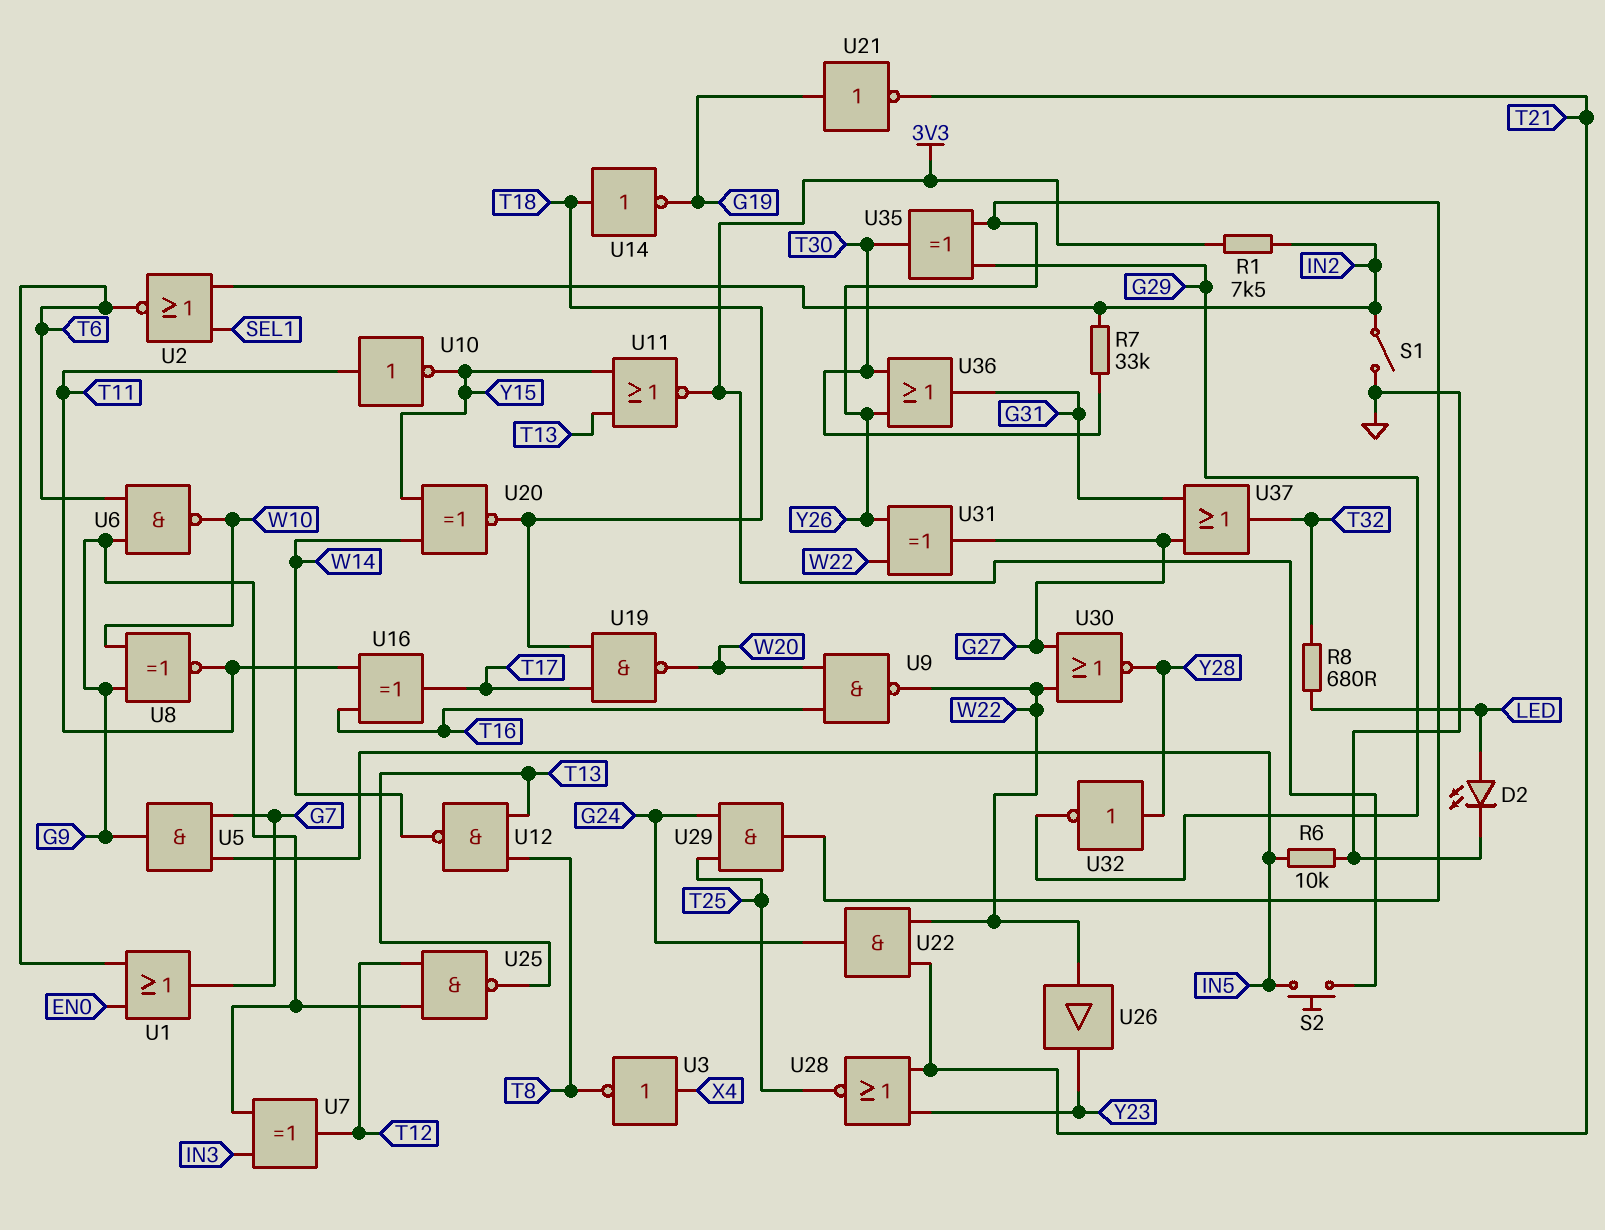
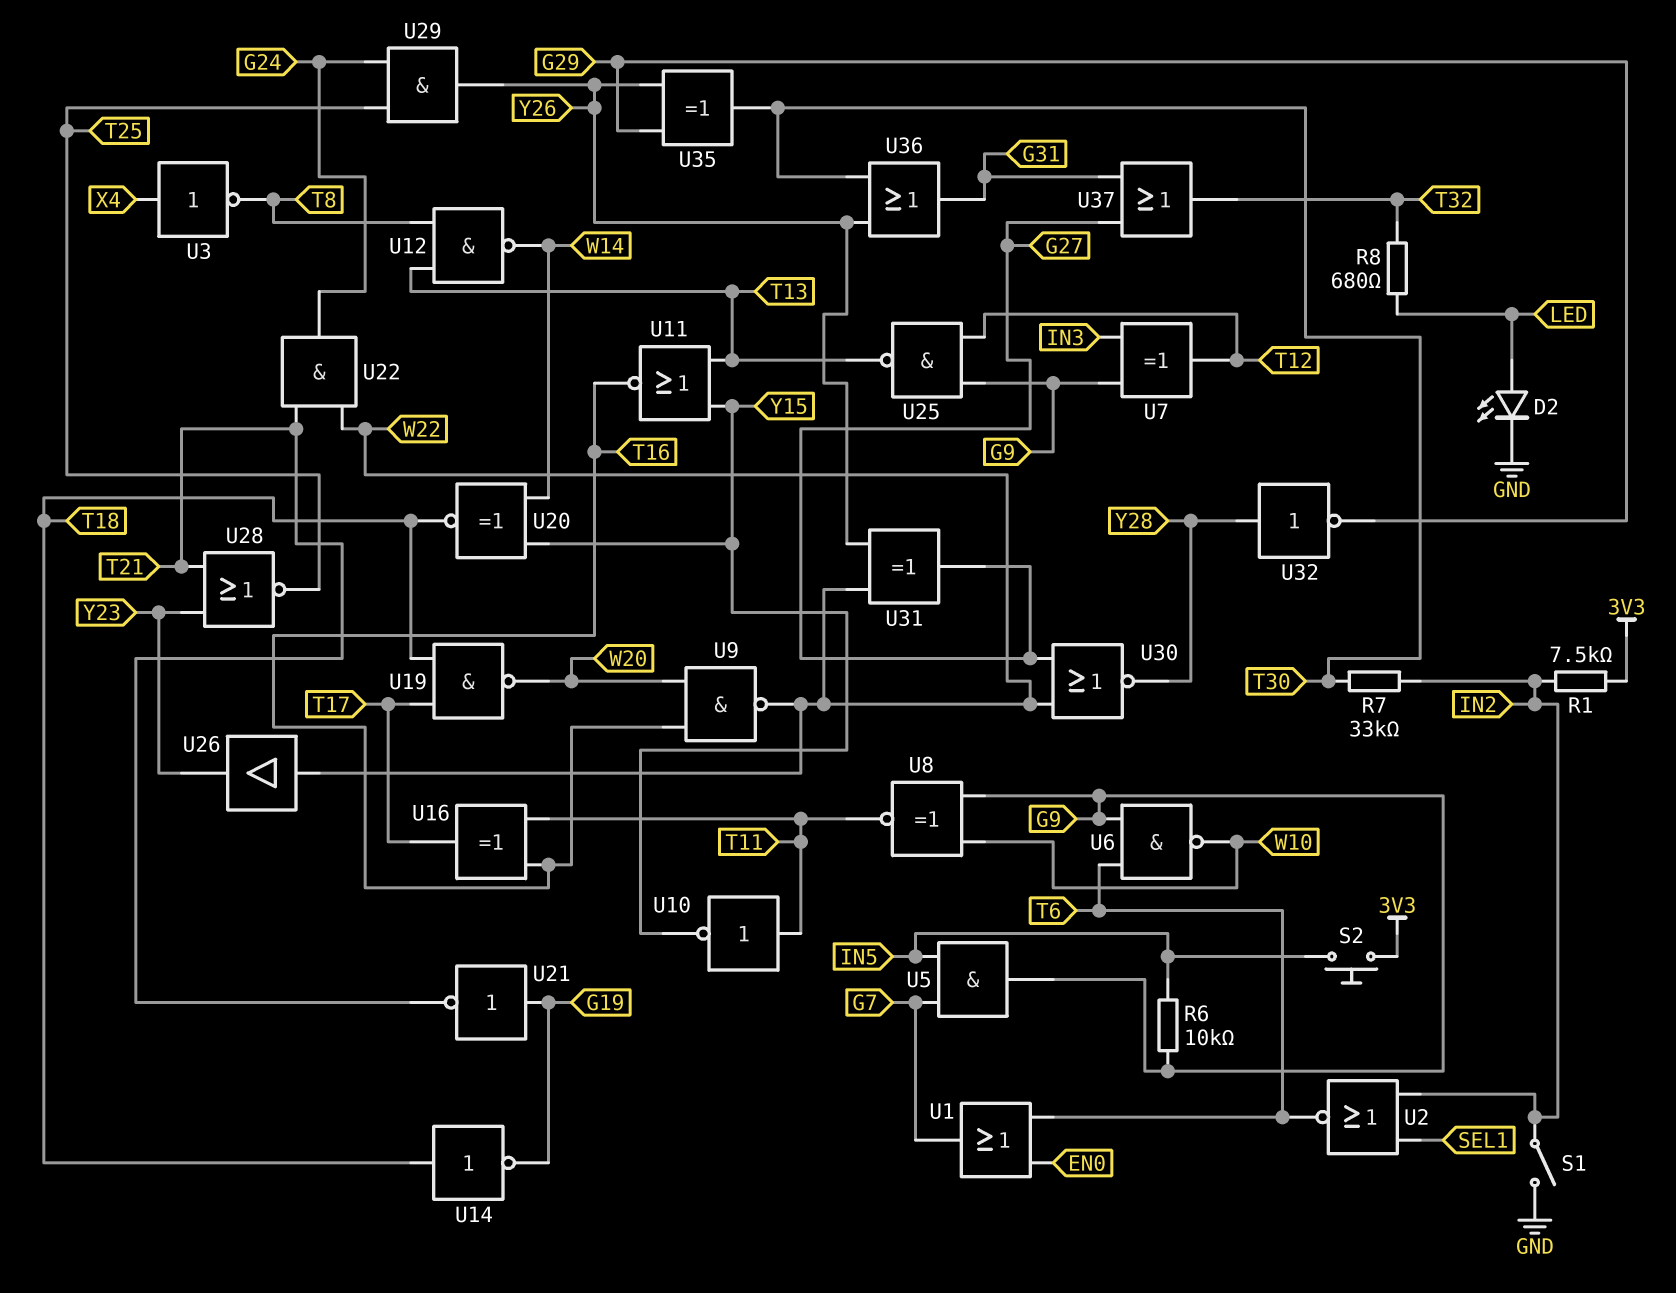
R6: 10k (GND, IN5) -> 10k (G9, IN5)
U11: NOR (in T13, in Y15, out 3V3) -> NOR (in T13, in Y15, out T16)

